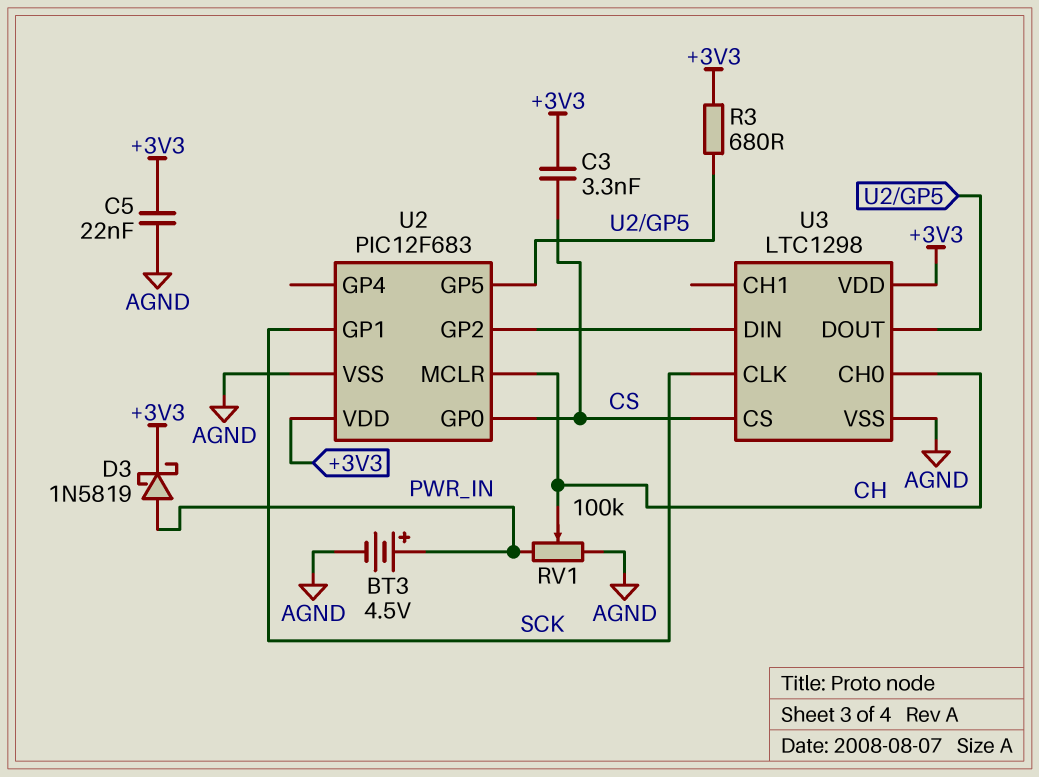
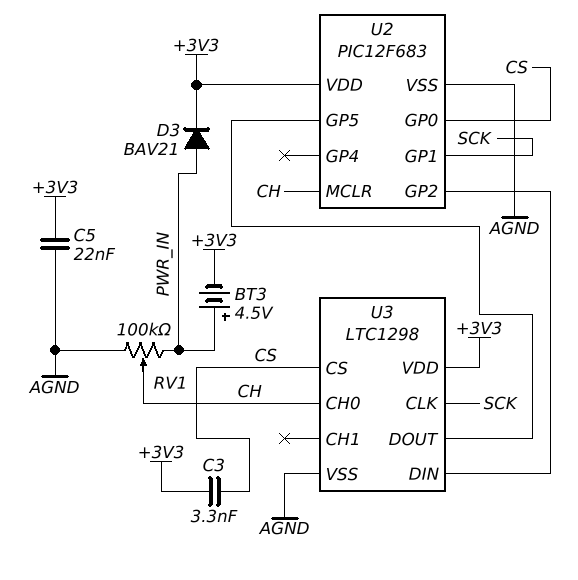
BT3: 4.5V (plus PWR_IN, minus AGND) -> 4.5V (plus PWR_IN, minus +3V3)
D3: schottky 1N5819 (A PWR_IN, K +3V3) -> diode BAV21 (A PWR_IN, K +3V3)
R3: 680 (+3V3, U2/GP5) -> none

